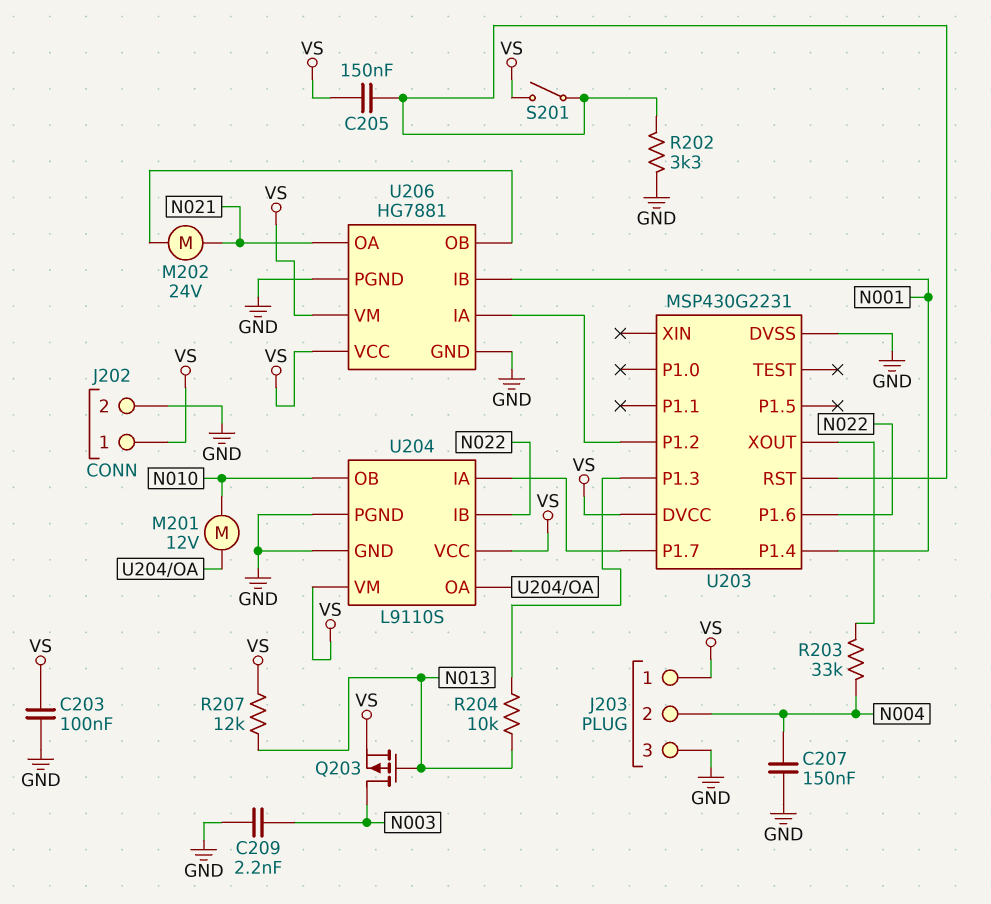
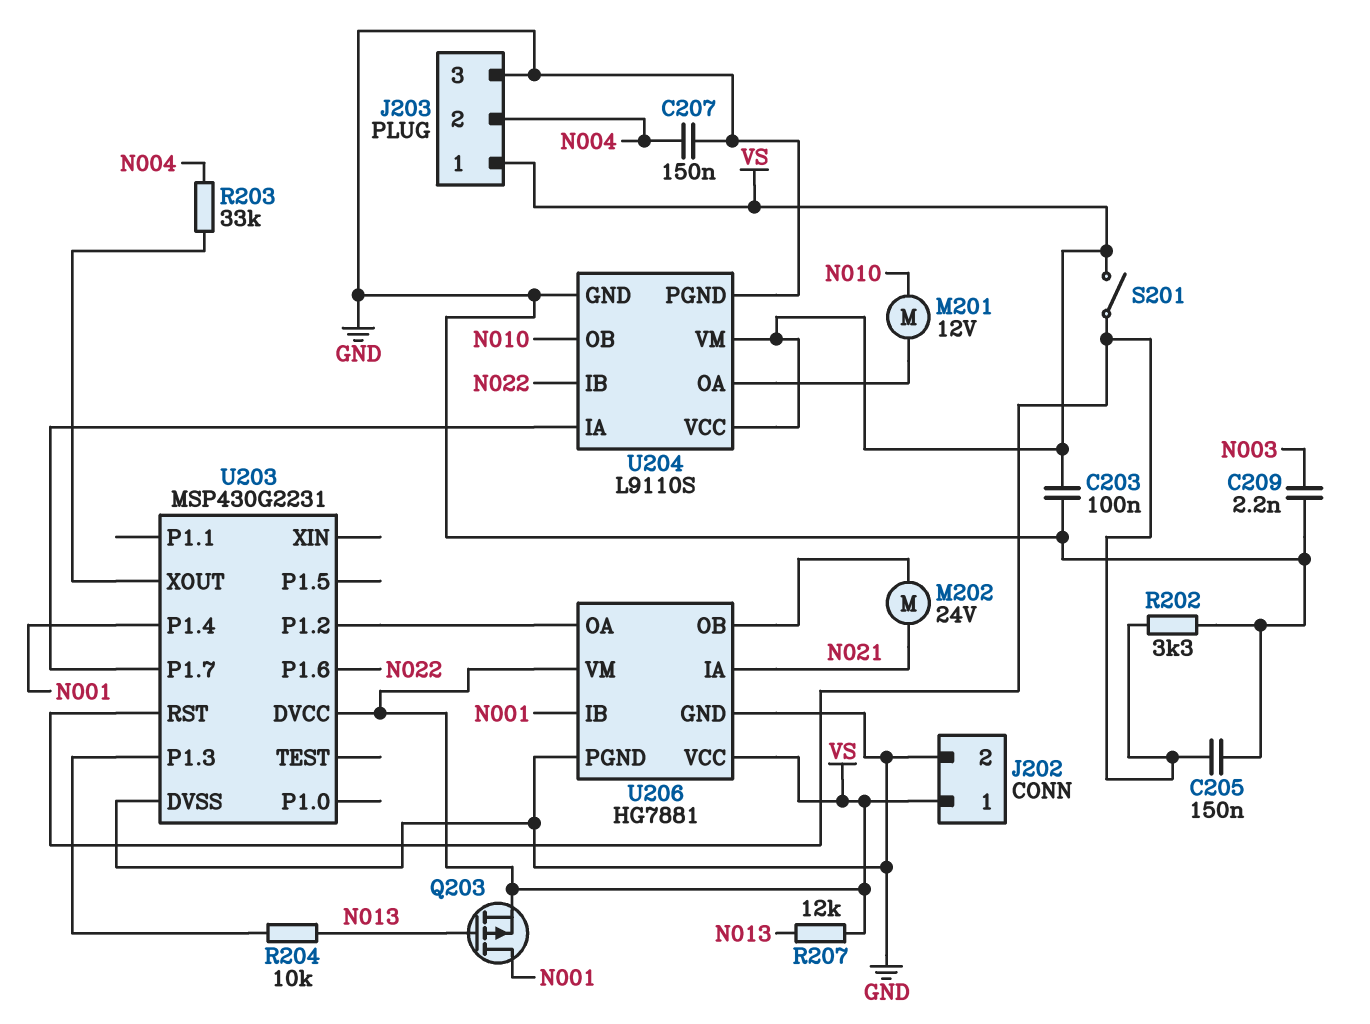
C205: 150nF (U203/RST, VS) -> 150nF (GND, U203/RST)
Q203: PMOS (G N013, D N003, S VS) -> PMOS (G N013, D N001, S VS)
U206 pin IA: U203/P1.2 -> N021
U206 pin OA: N021 -> U203/P1.2

